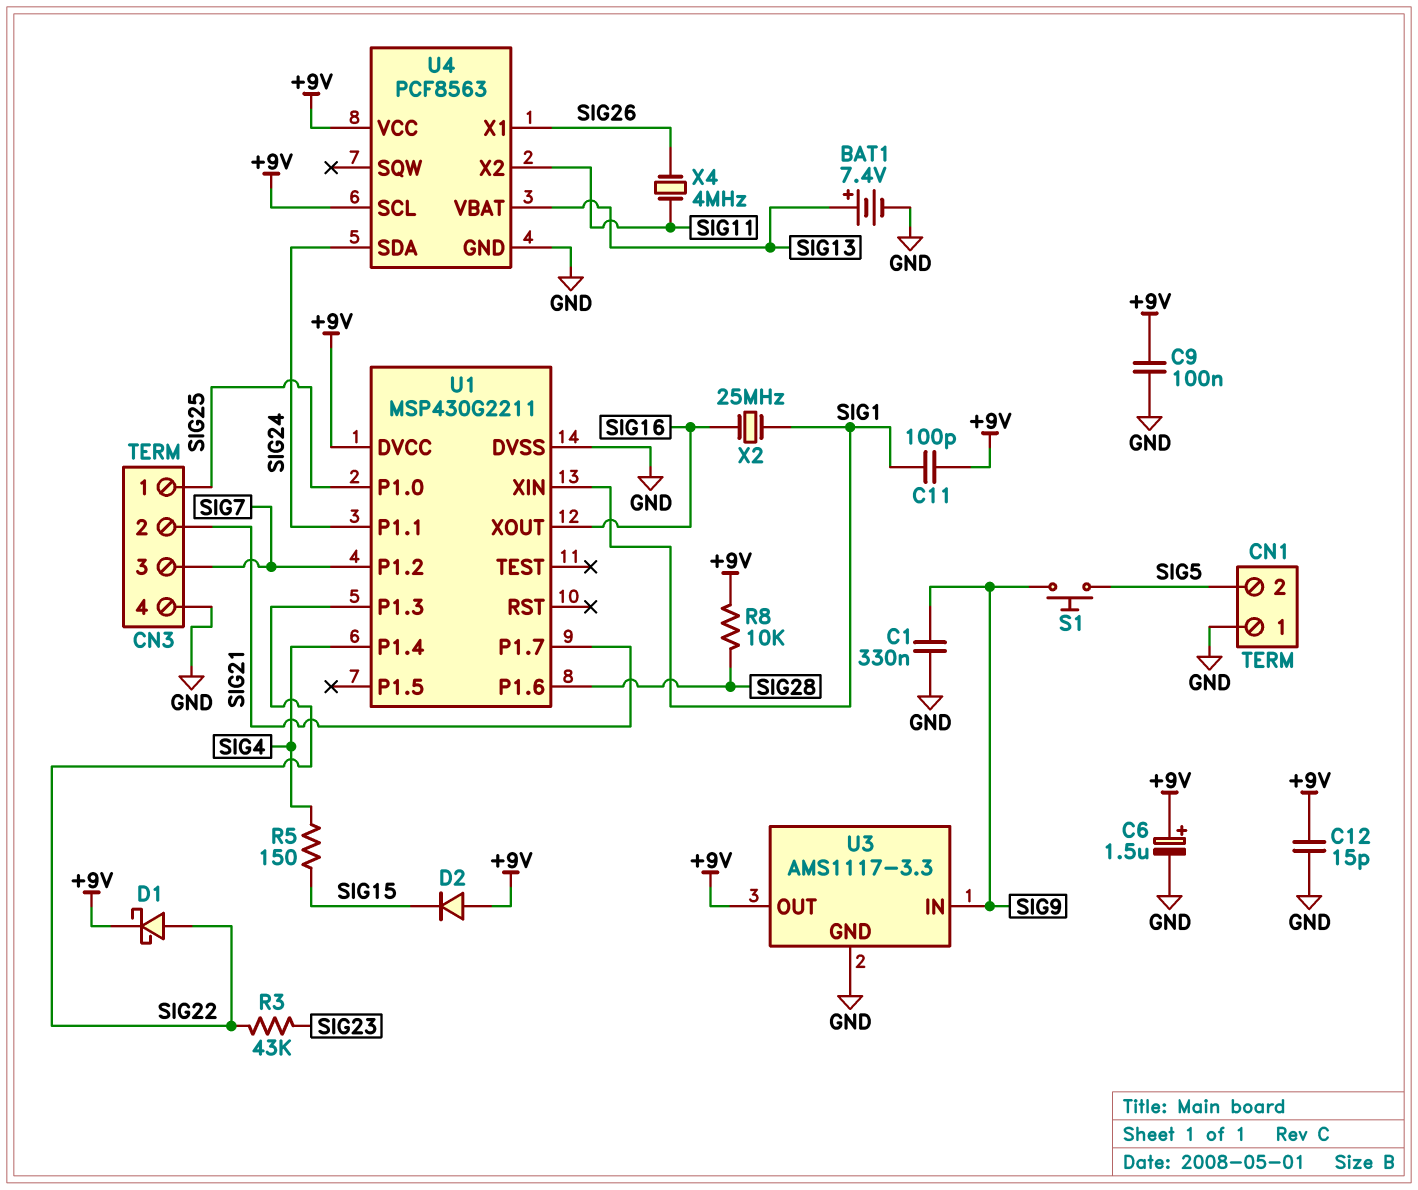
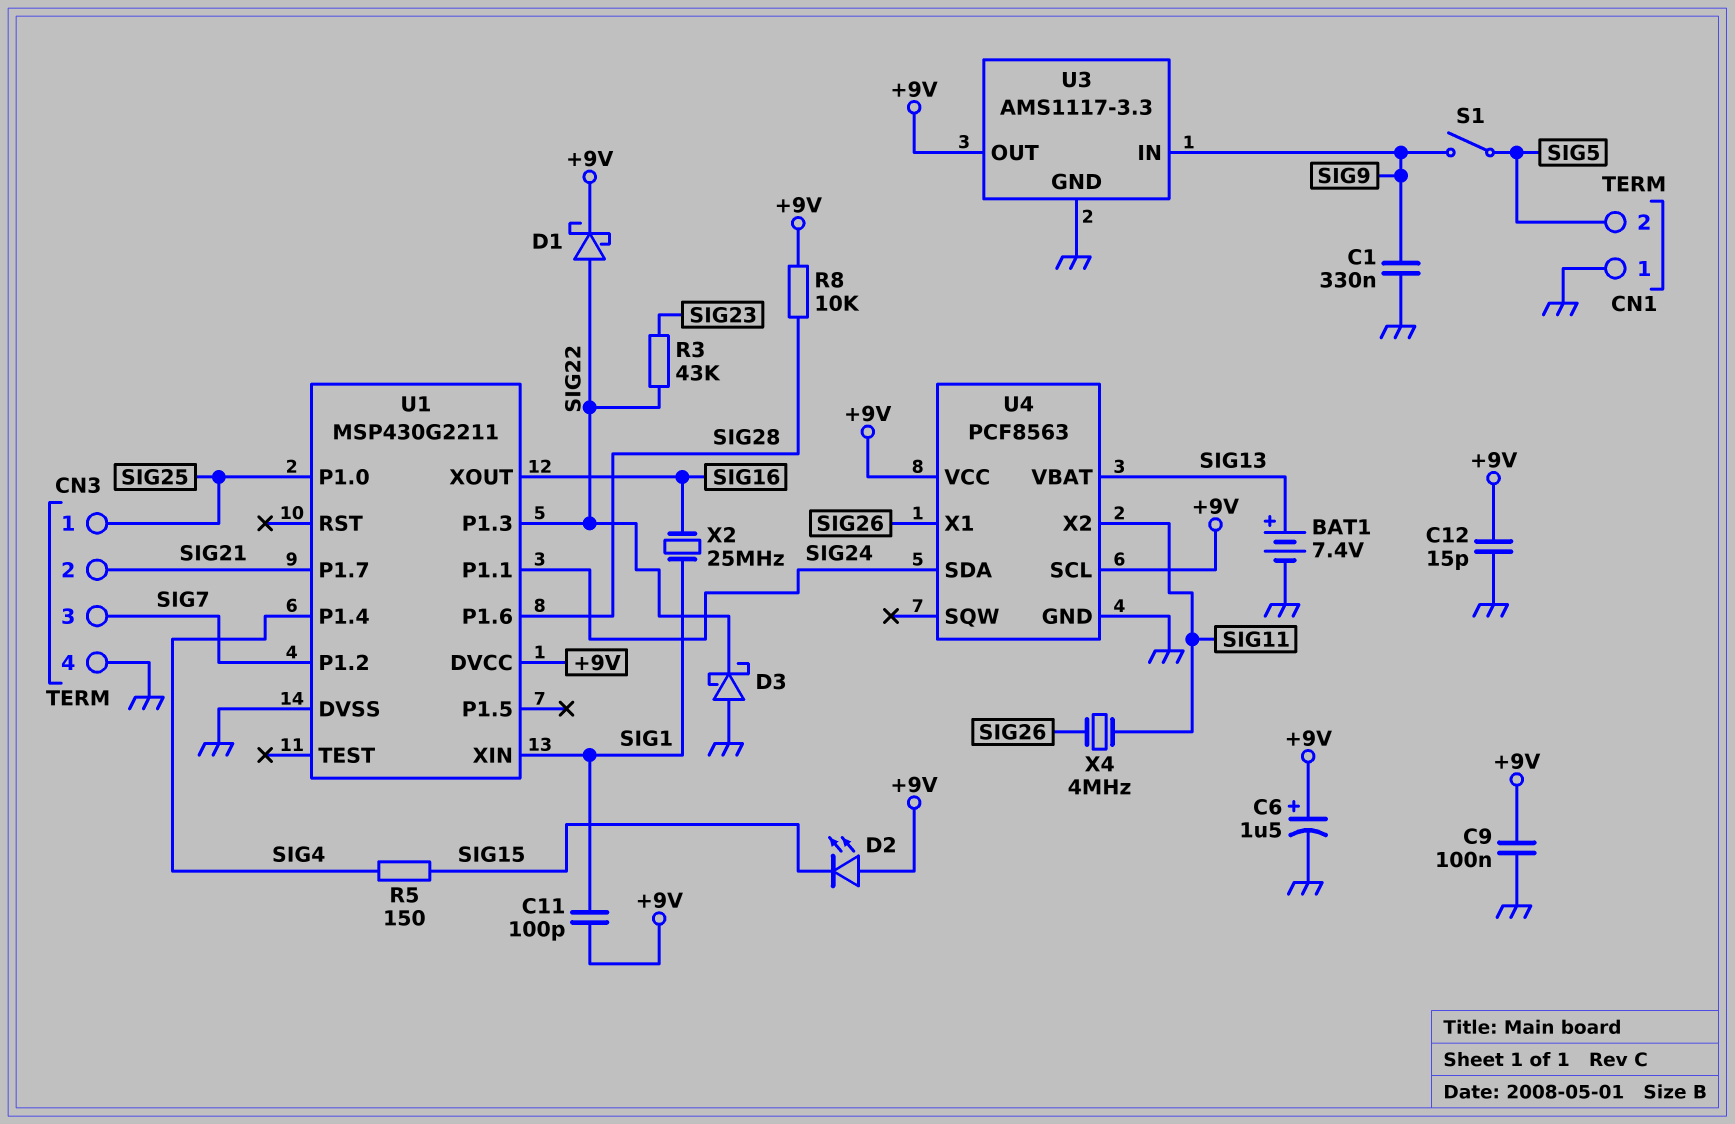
D2: diode (A +9V, K SIG15) -> LED (A +9V, K SIG15)
D3: none -> schottky (A GND, K SIG22)
S1: button (SIG5, SIG9) -> switch (SIG5, SIG9)

